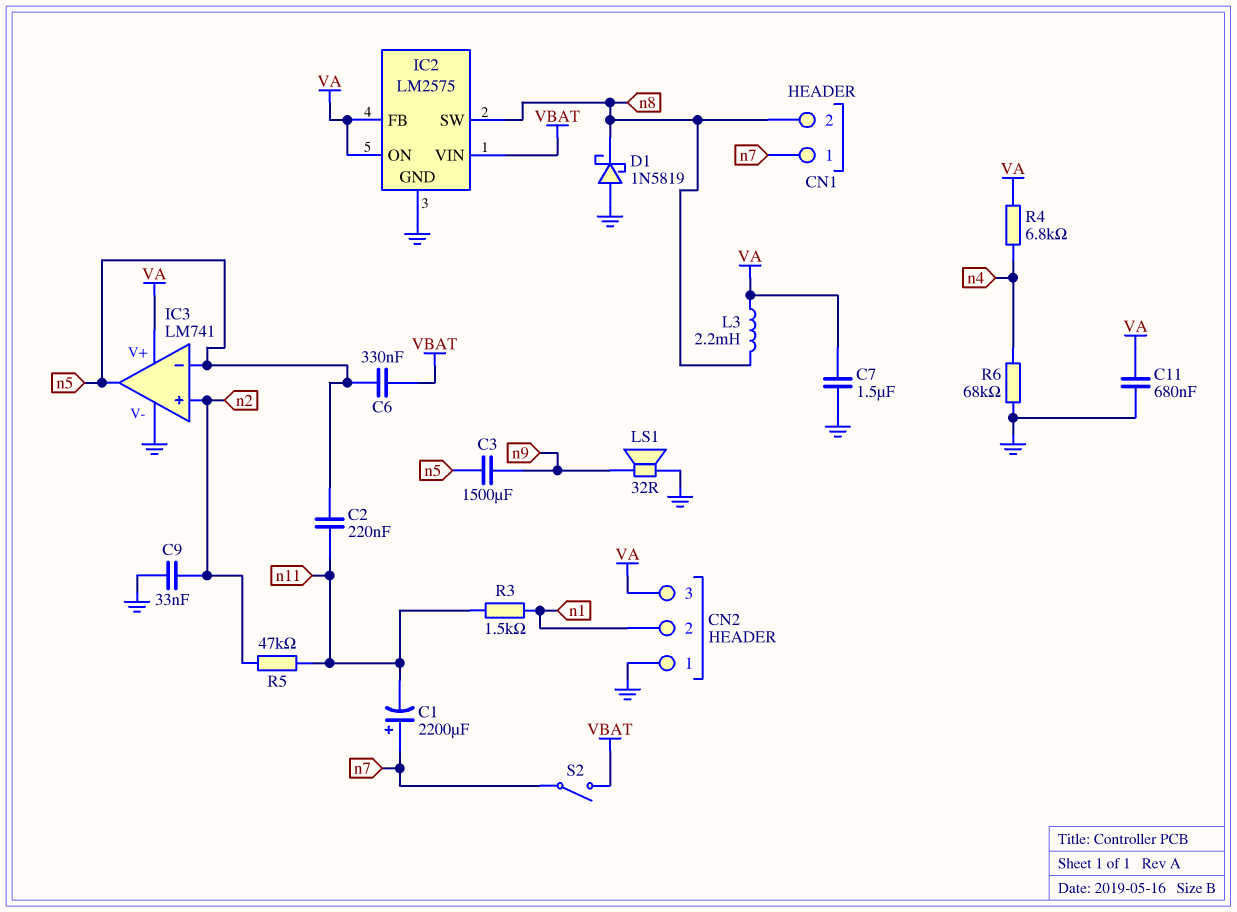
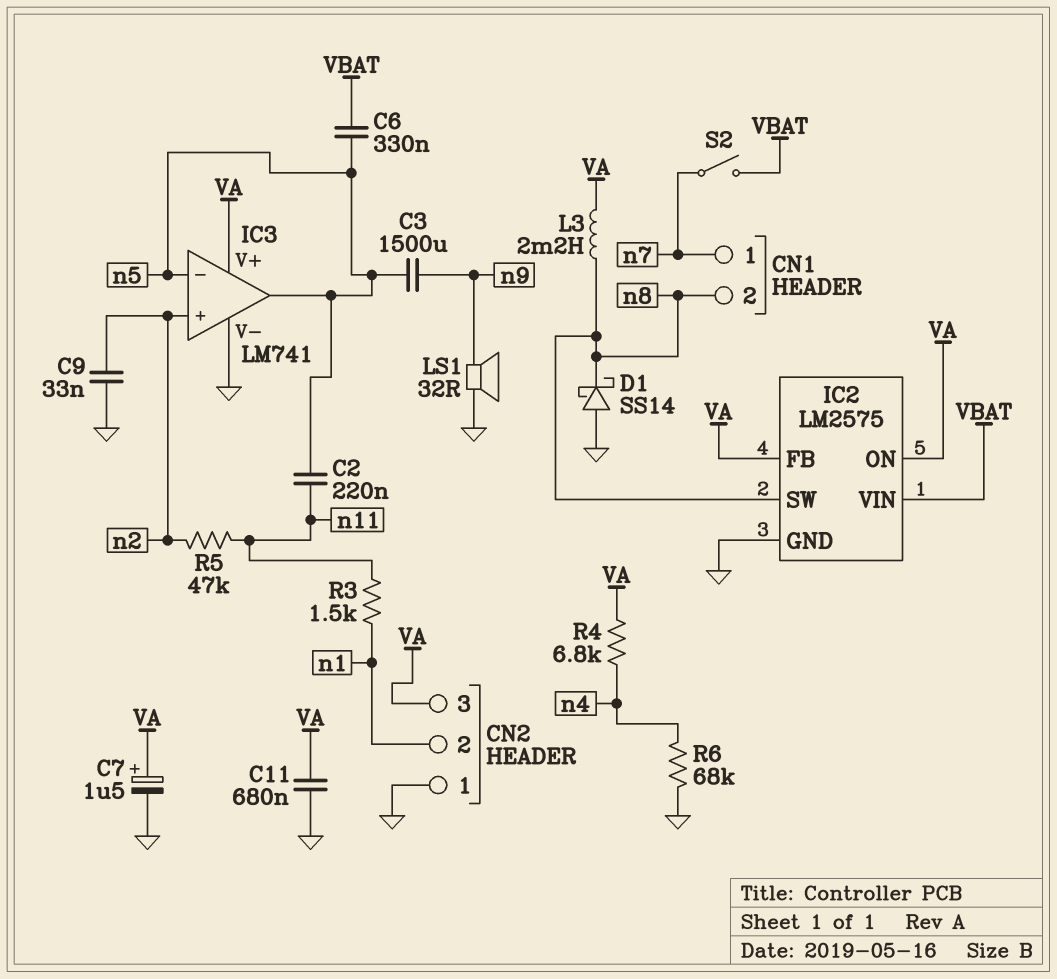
C1: 2200uF (plus n7, minus n11) -> none
C7: 1.5uF (GND, VA) -> 1.5uF (plus VA, minus GND)
D1: schottky 1N5819 (A GND, K n8) -> schottky SS14 (A GND, K n8)

